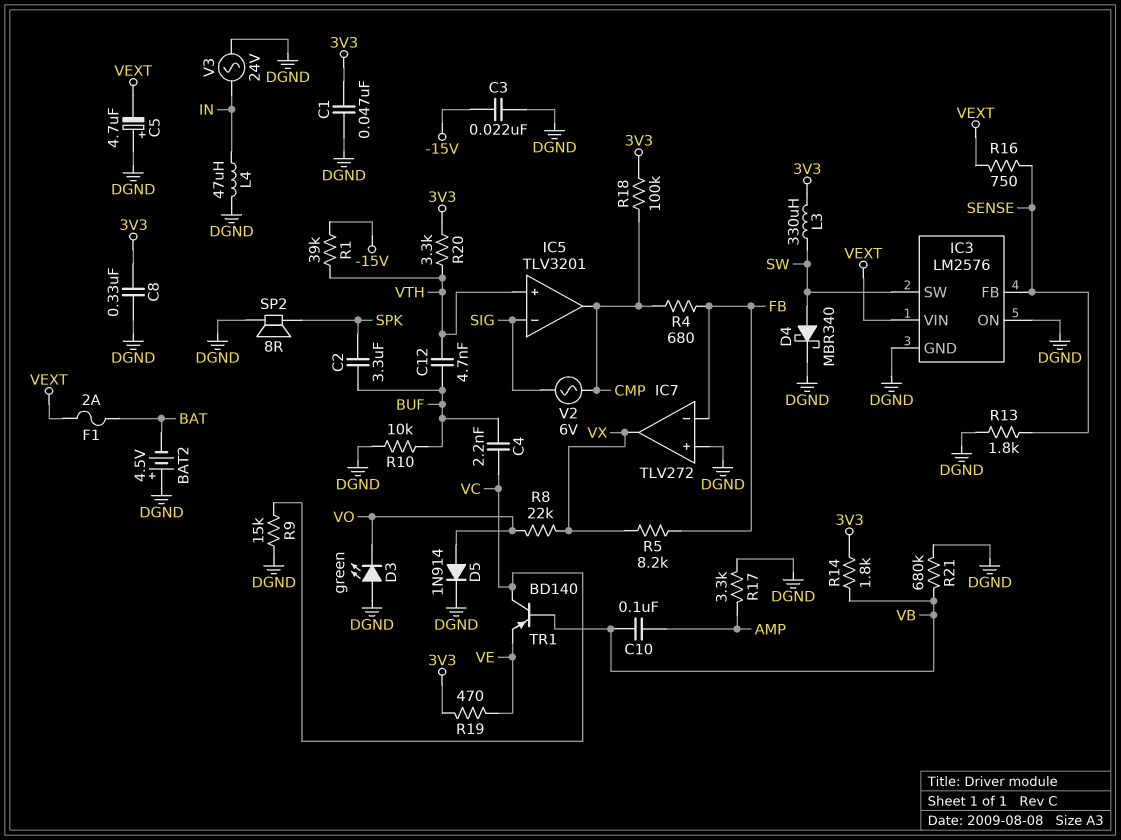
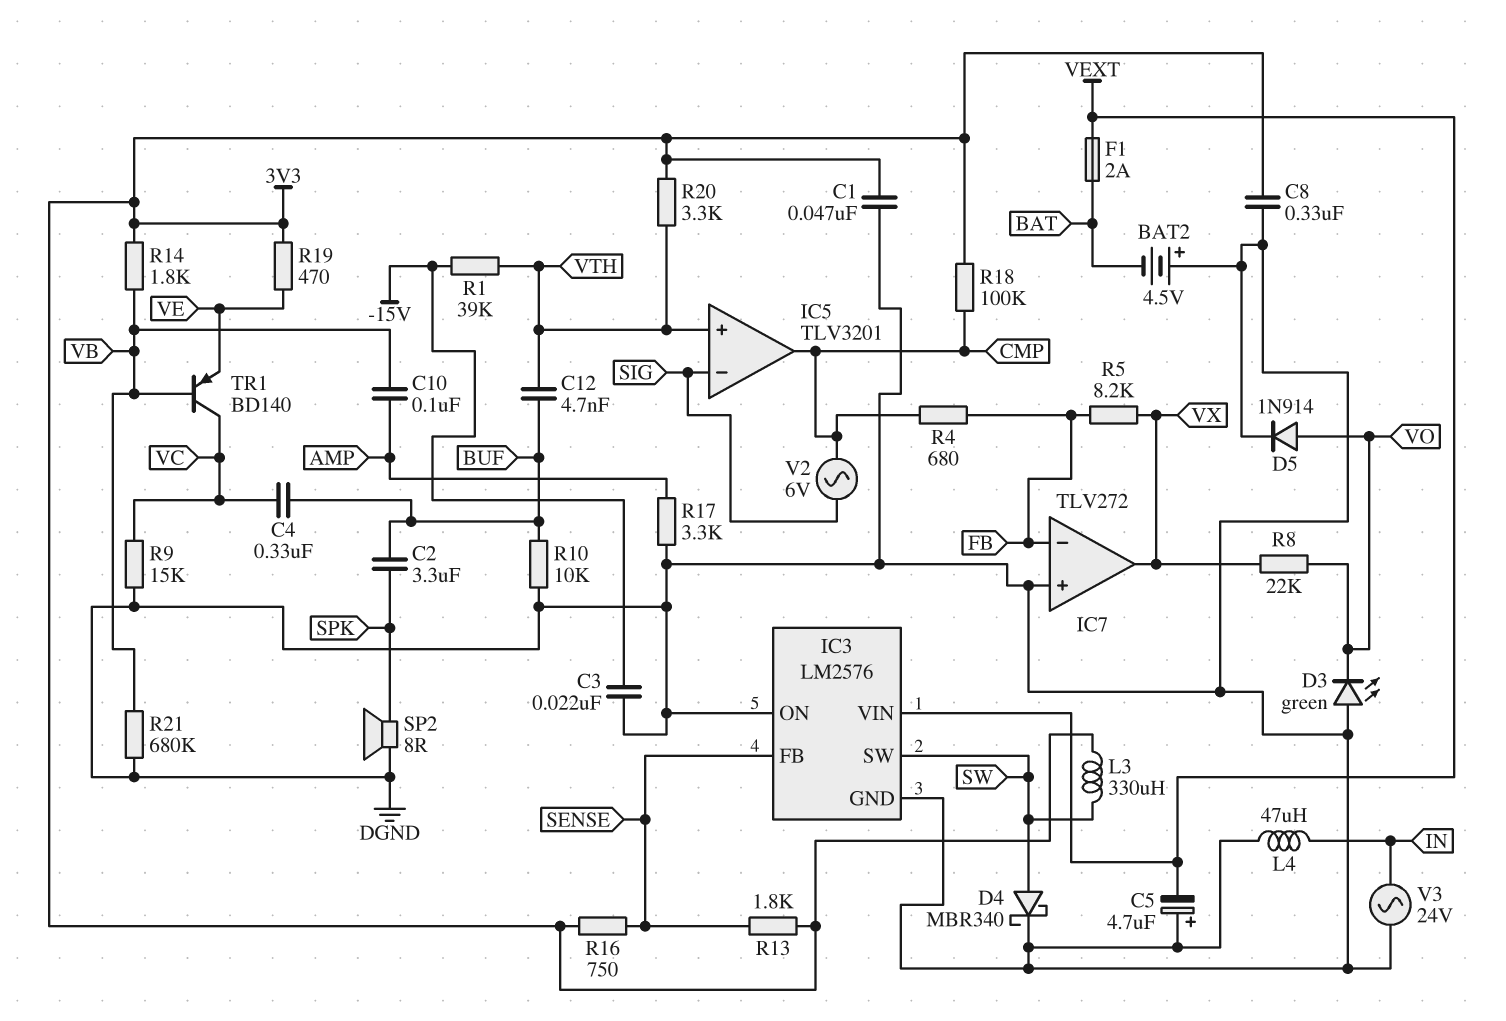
C4: 2.2nF (BUF, VC) -> 330nF (BUF, VC)
R13: 1.8k (DGND, SENSE) -> 1.8k (3V3, SENSE)
R16: 750 (SENSE, VEXT) -> 750 (3V3, SENSE)

